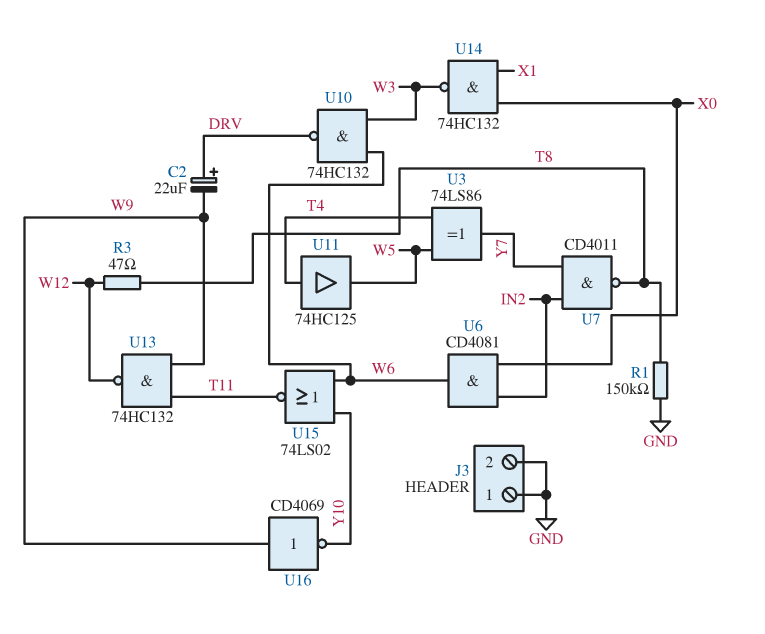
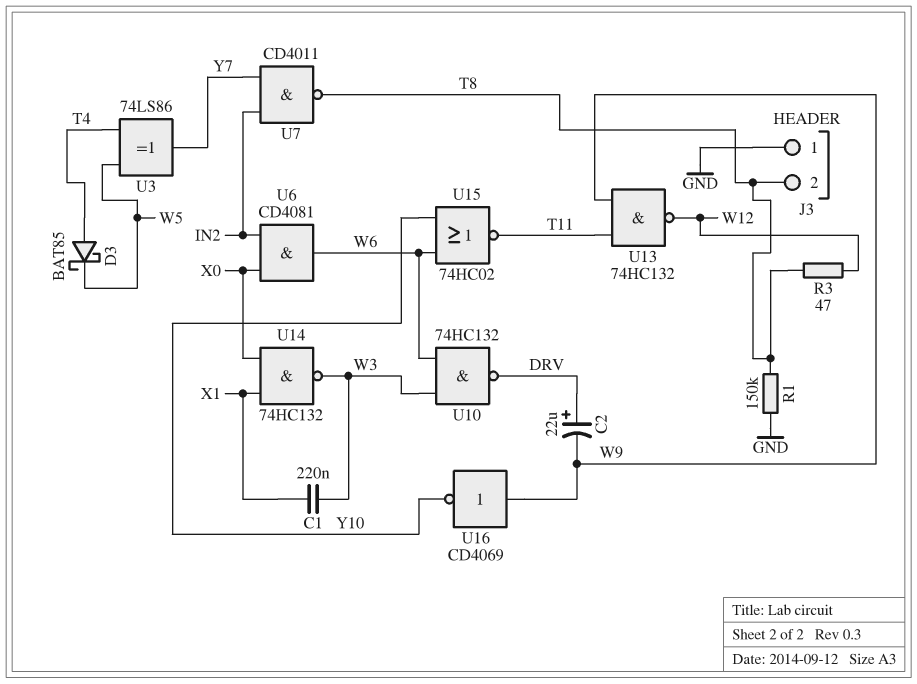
C1: none -> 220nF (W3, X1)
D3: none -> schottky BAT85 (A T4, K W5)
J3 pin 2: GND -> T8
U11: buffer 74HC125 (in T4, out W5) -> none
U15: NOR 74LS02 (in W6, in Y10, out T11) -> NOR 74HC02 (in W6, in Y10, out T11)

